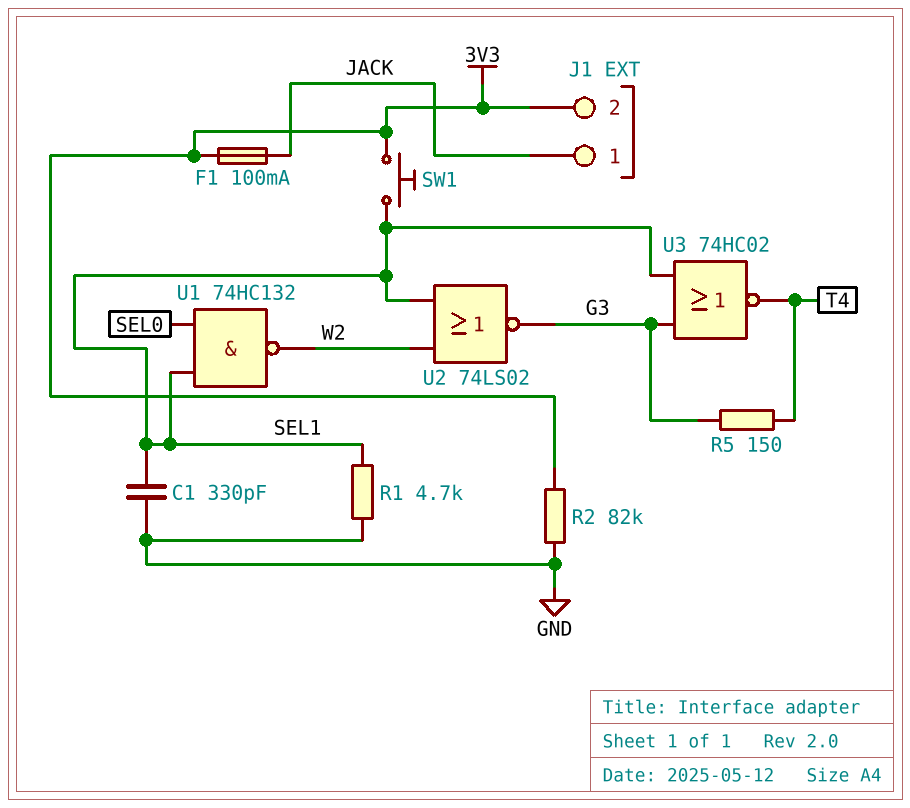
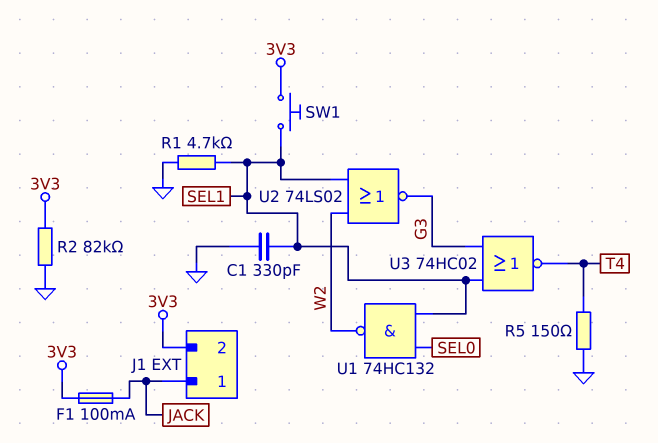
R5: 150 (G3, T4) -> 150 (GND, T4)

